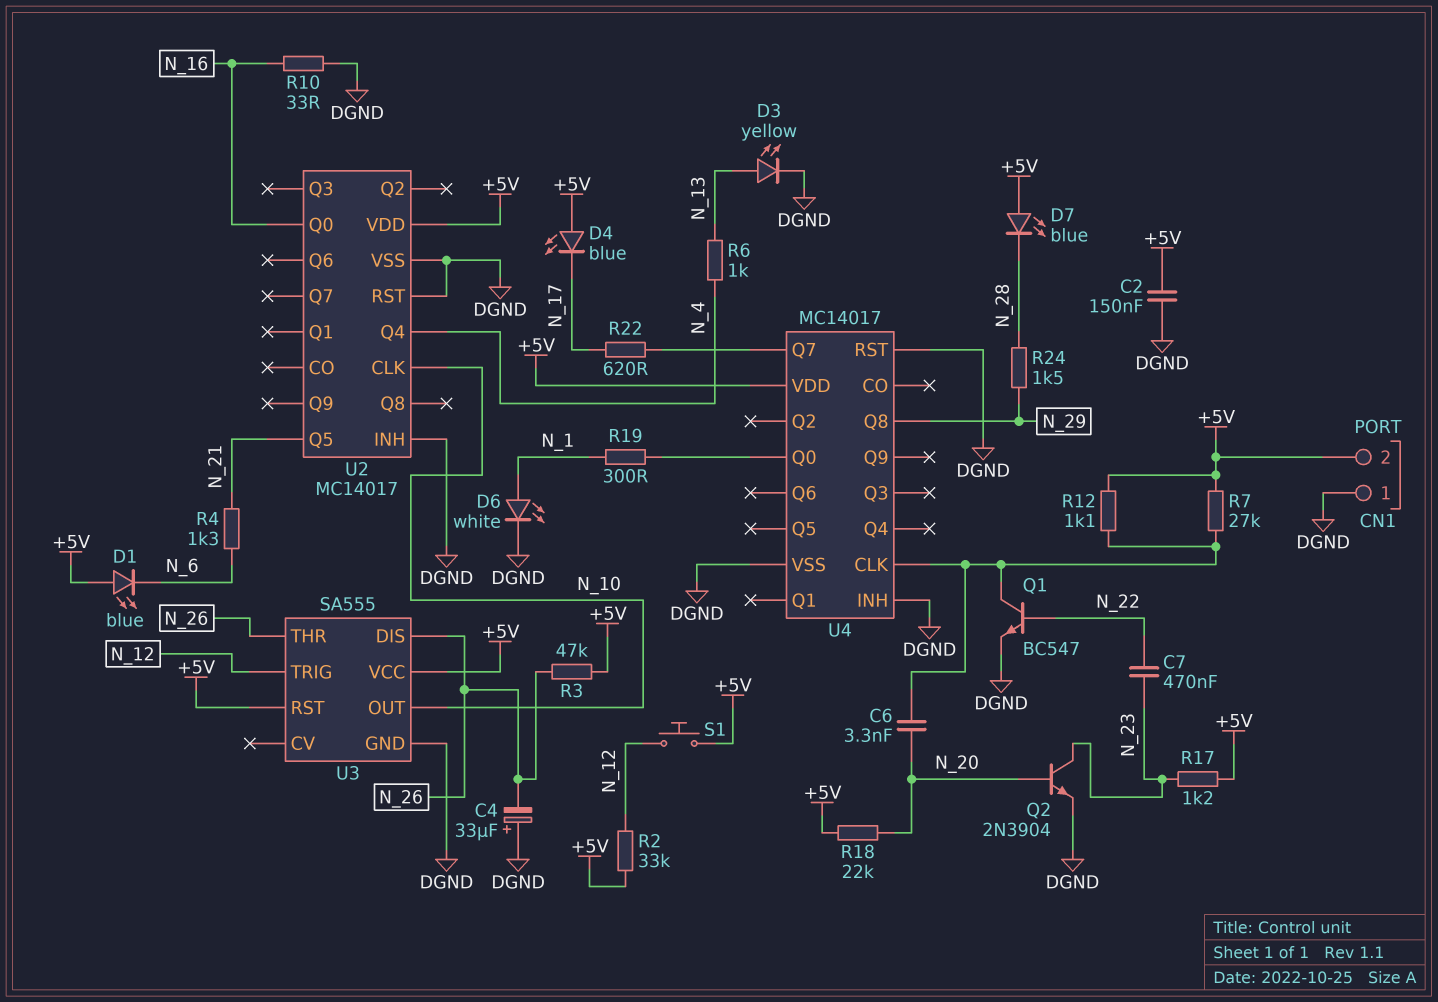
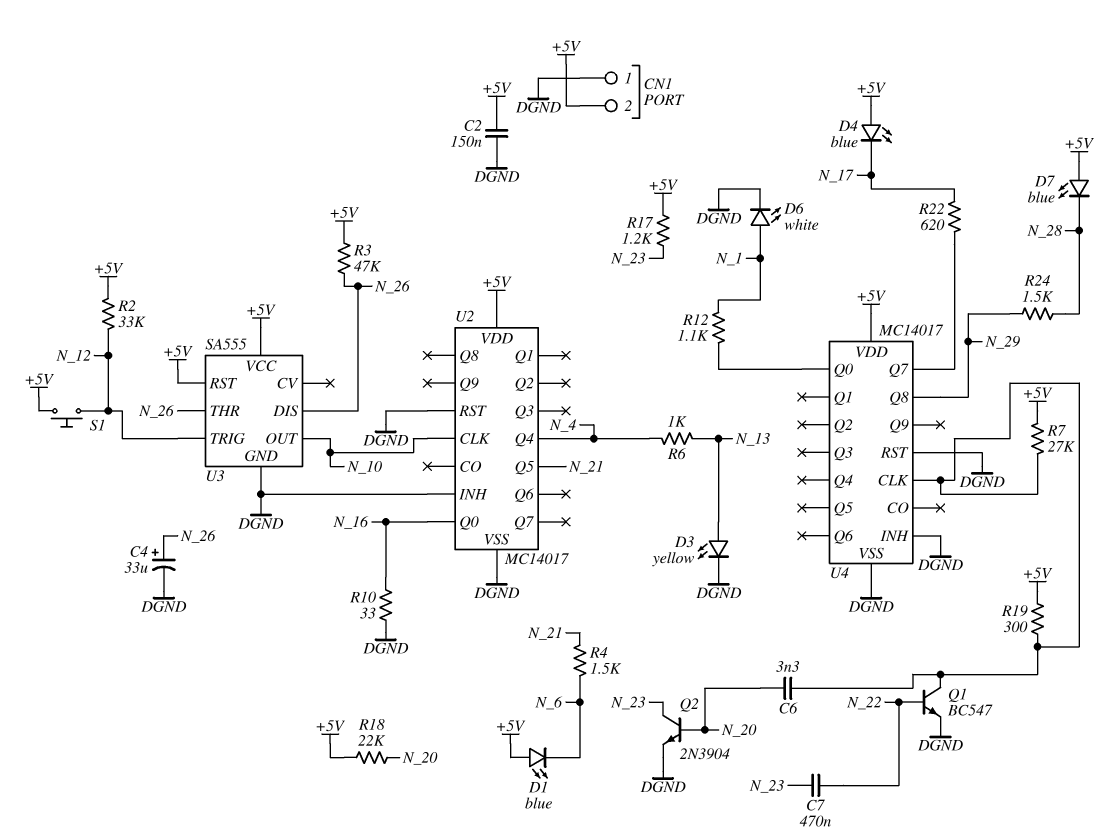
C4: 33uF (plus DGND, minus N_26) -> 33uF (plus N_26, minus DGND)
R4: 1.3k (N_6, N_21) -> 1.5k (N_6, N_21)
R12: 1.1k (+5V, U4/CLK) -> 1.1k (N_1, U4/Q0)
R19: 300 (N_1, U4/Q0) -> 300 (+5V, U4/CLK)

